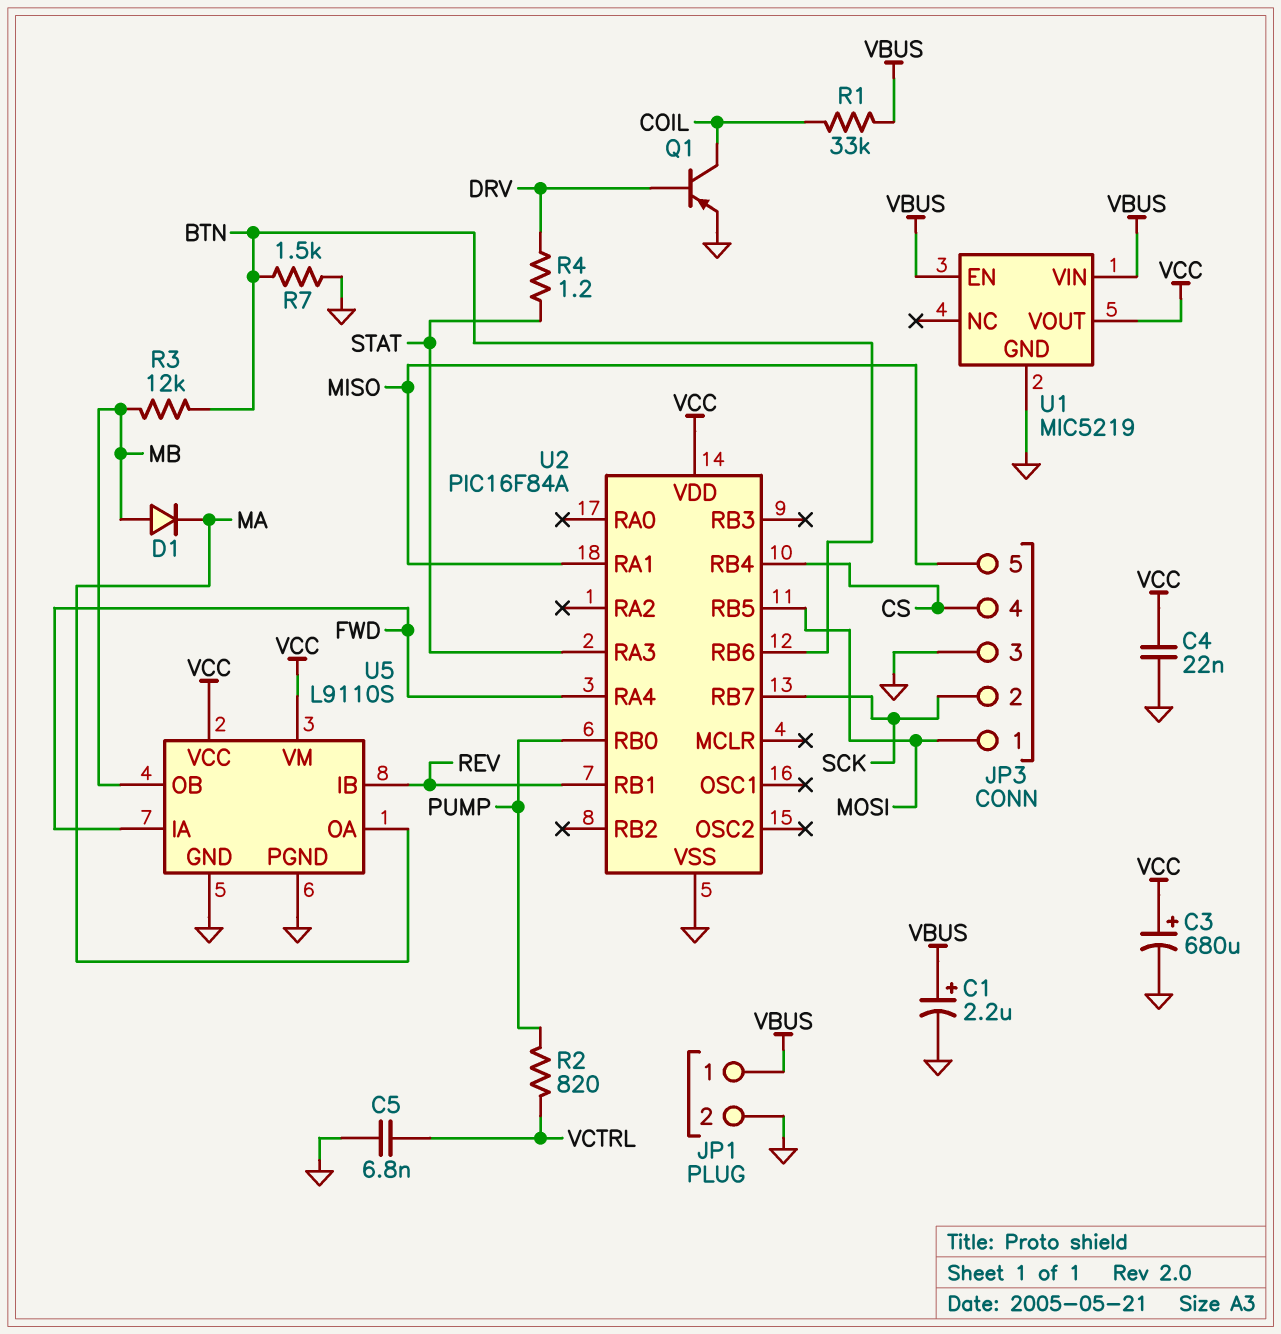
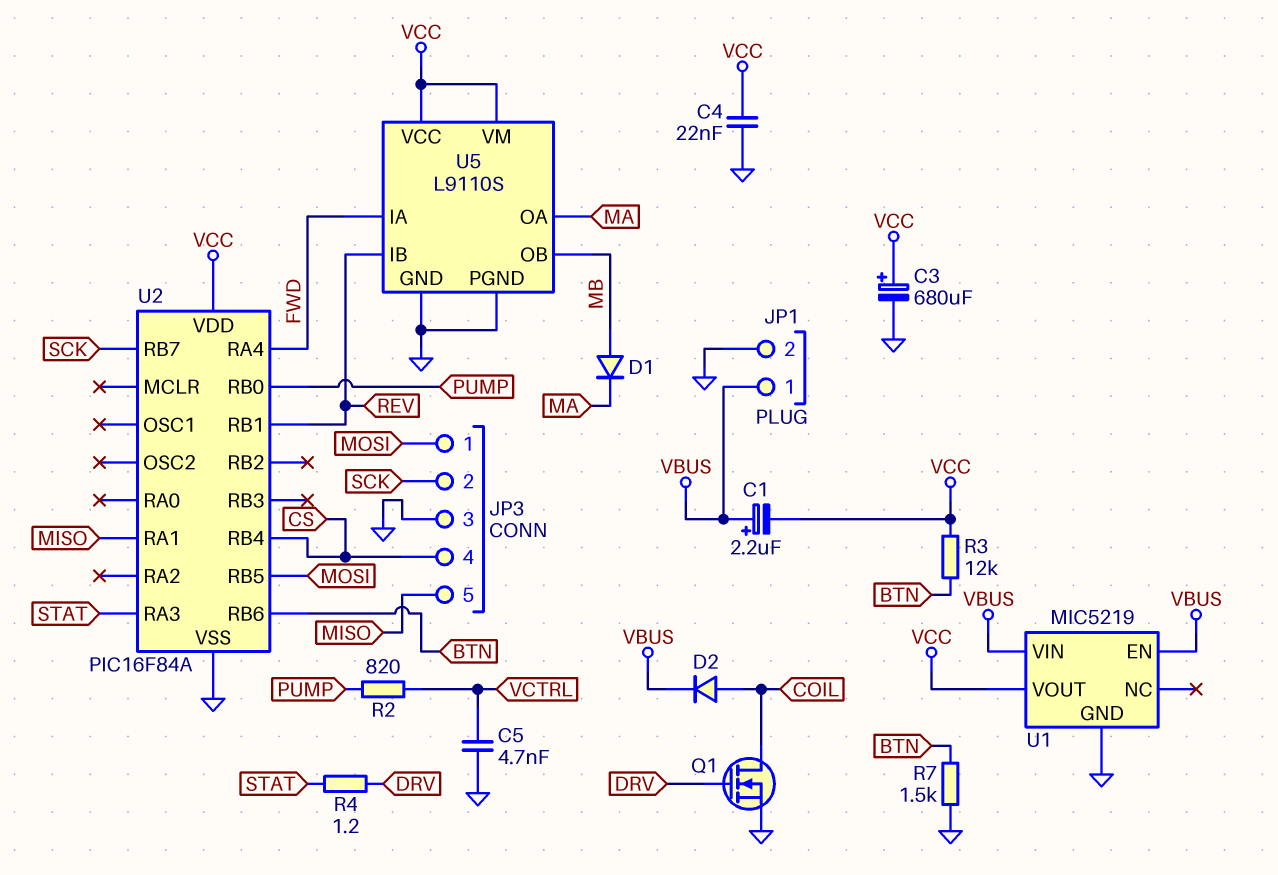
C1: 2.2uF (plus VBUS, minus GND) -> 2.2uF (plus VBUS, minus VCC)
C5: 6.8nF (GND, VCTRL) -> 4.7nF (GND, VCTRL)
D2: none -> diode (A COIL, K VBUS)
Q1: PNP (B DRV, C COIL, E GND) -> NMOS (G DRV, D COIL, S GND)
R1: 33k (COIL, VBUS) -> none
R3: 12k (BTN, MB) -> 12k (BTN, VCC)

